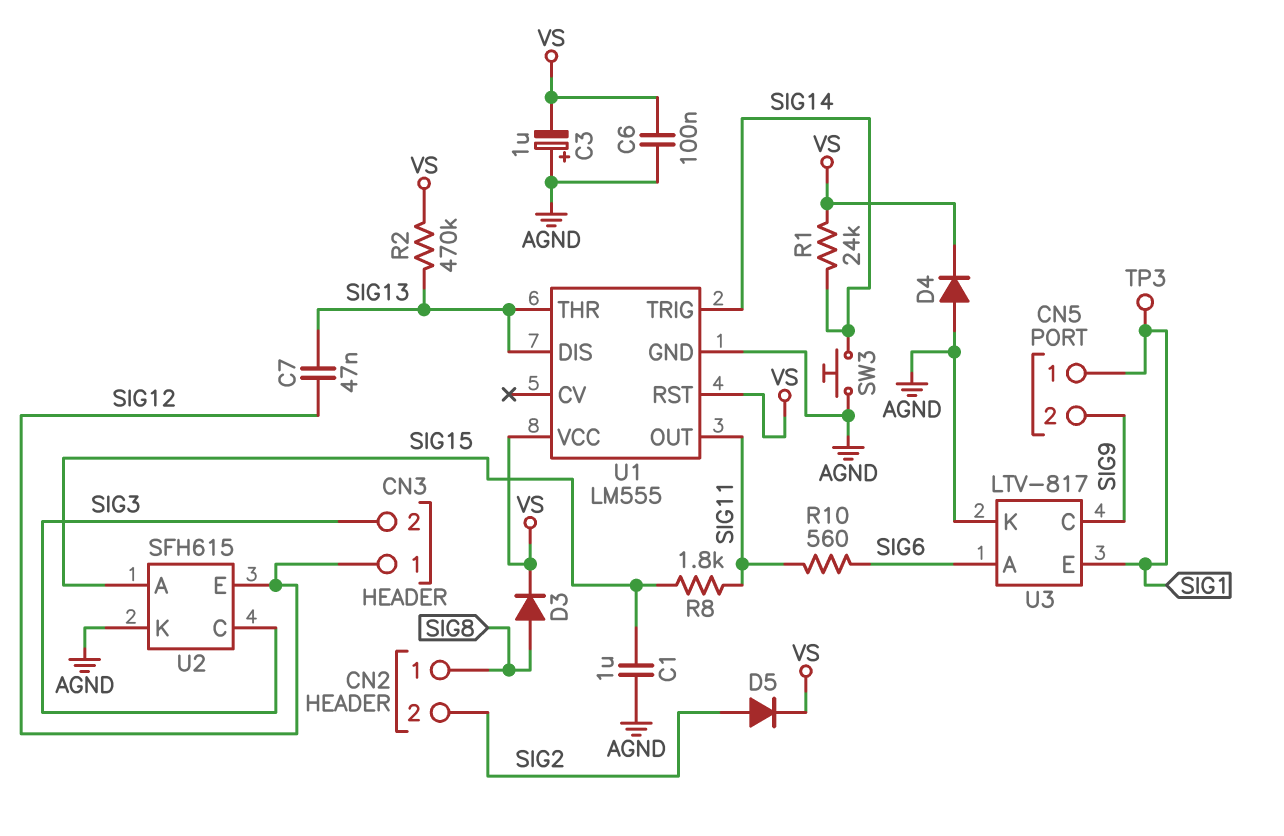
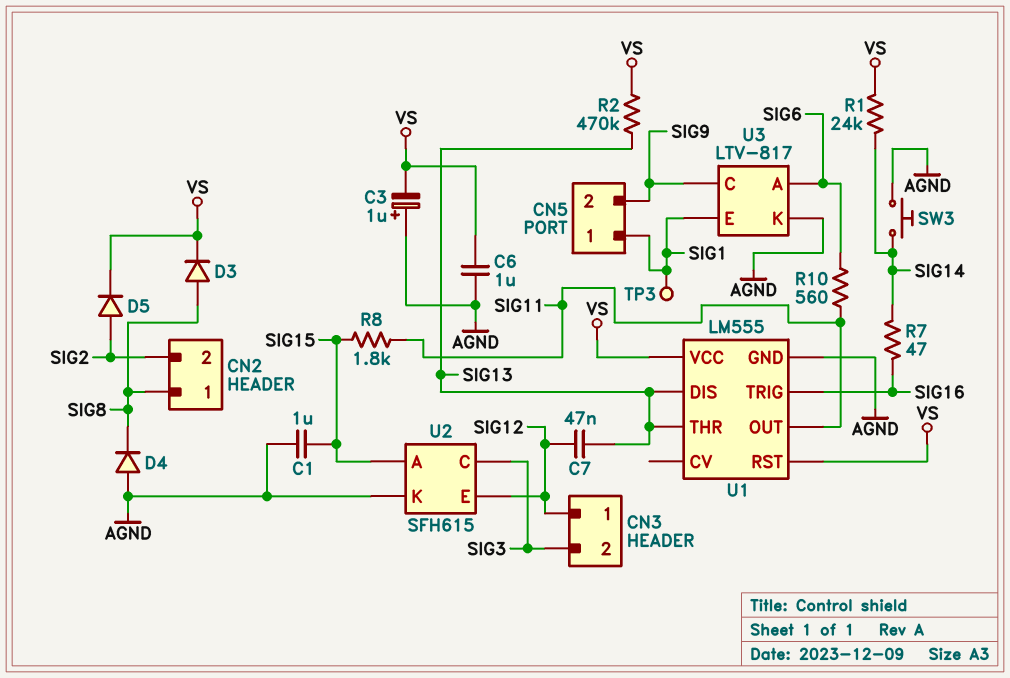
C6: 100nF (AGND, VS) -> 1uF (AGND, VS)
D4: diode (A AGND, K VS) -> diode (A AGND, K SIG8)
R7: none -> 47 (SIG14, SIG16)
U1 pin TRIG: SIG14 -> SIG16

